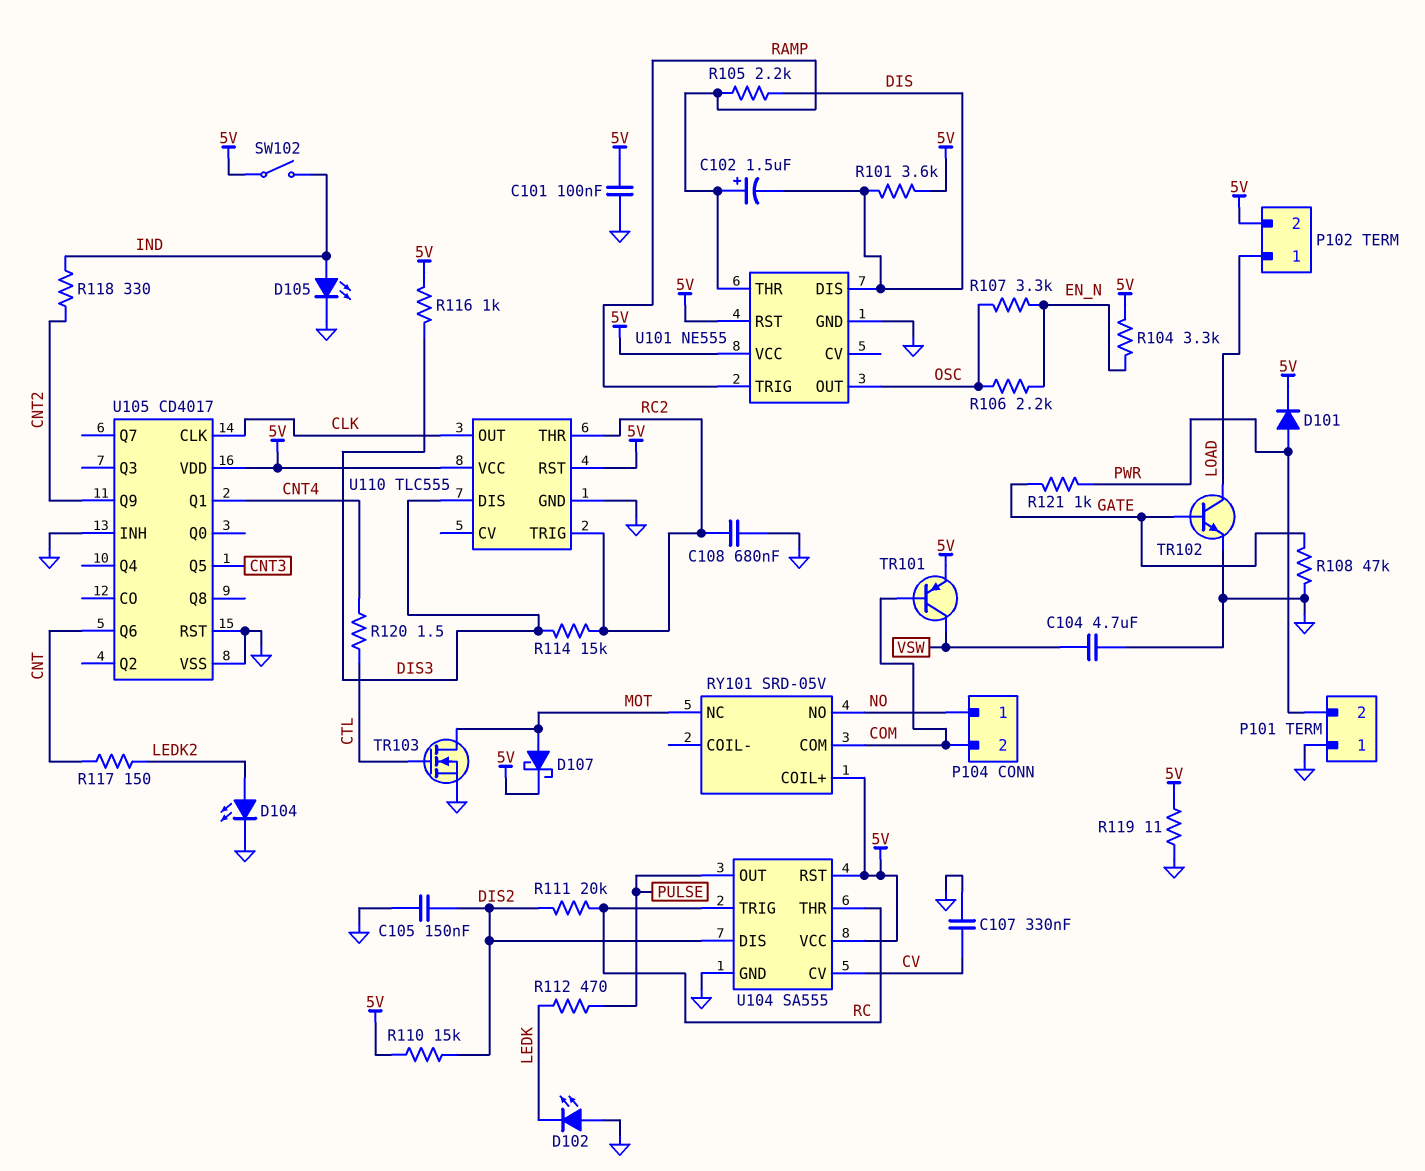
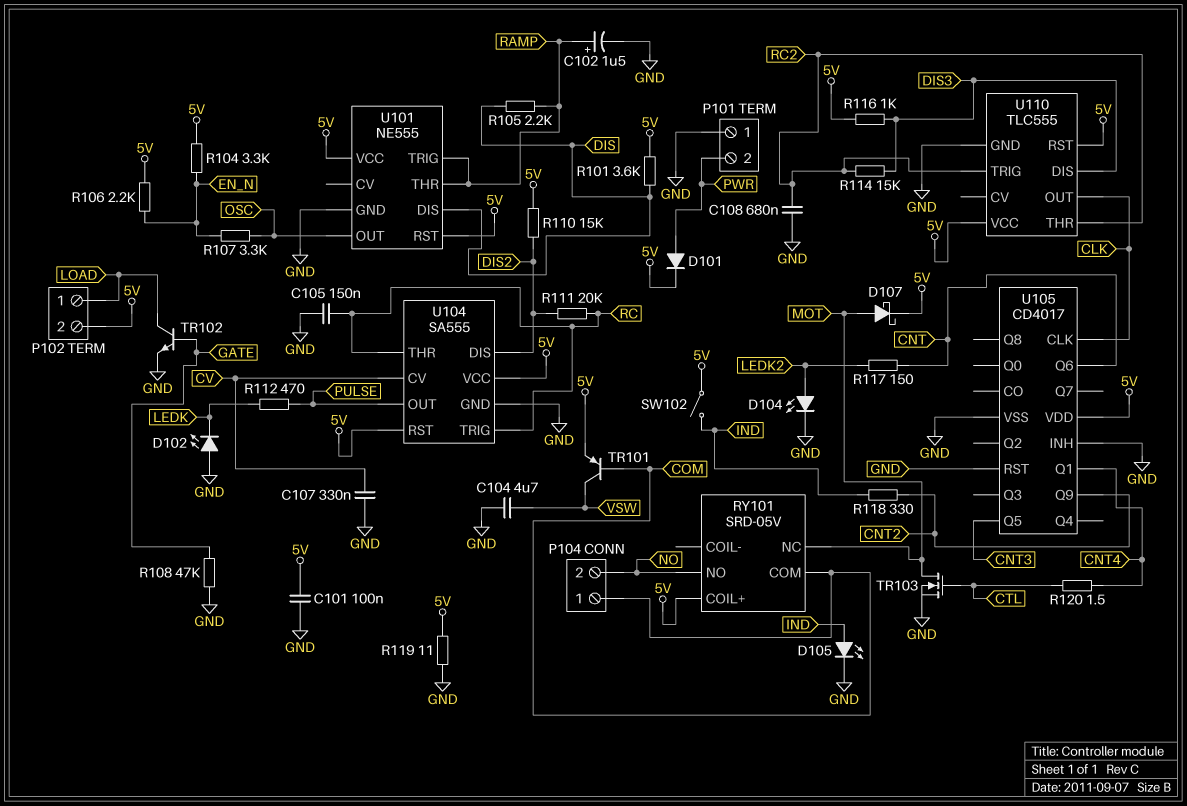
C102: 1.5uF (plus RAMP, minus DIS) -> 1.5uF (plus RAMP, minus GND)
C105: 150nF (DIS2, GND) -> 150nF (GND, RC)
P104 pin 1: NO -> COM
P104 pin 2: COM -> NO
R106: 2.2k (EN_N, OSC) -> 2.2k (5V, EN_N)
R121: 1k (GATE, PWR) -> none

